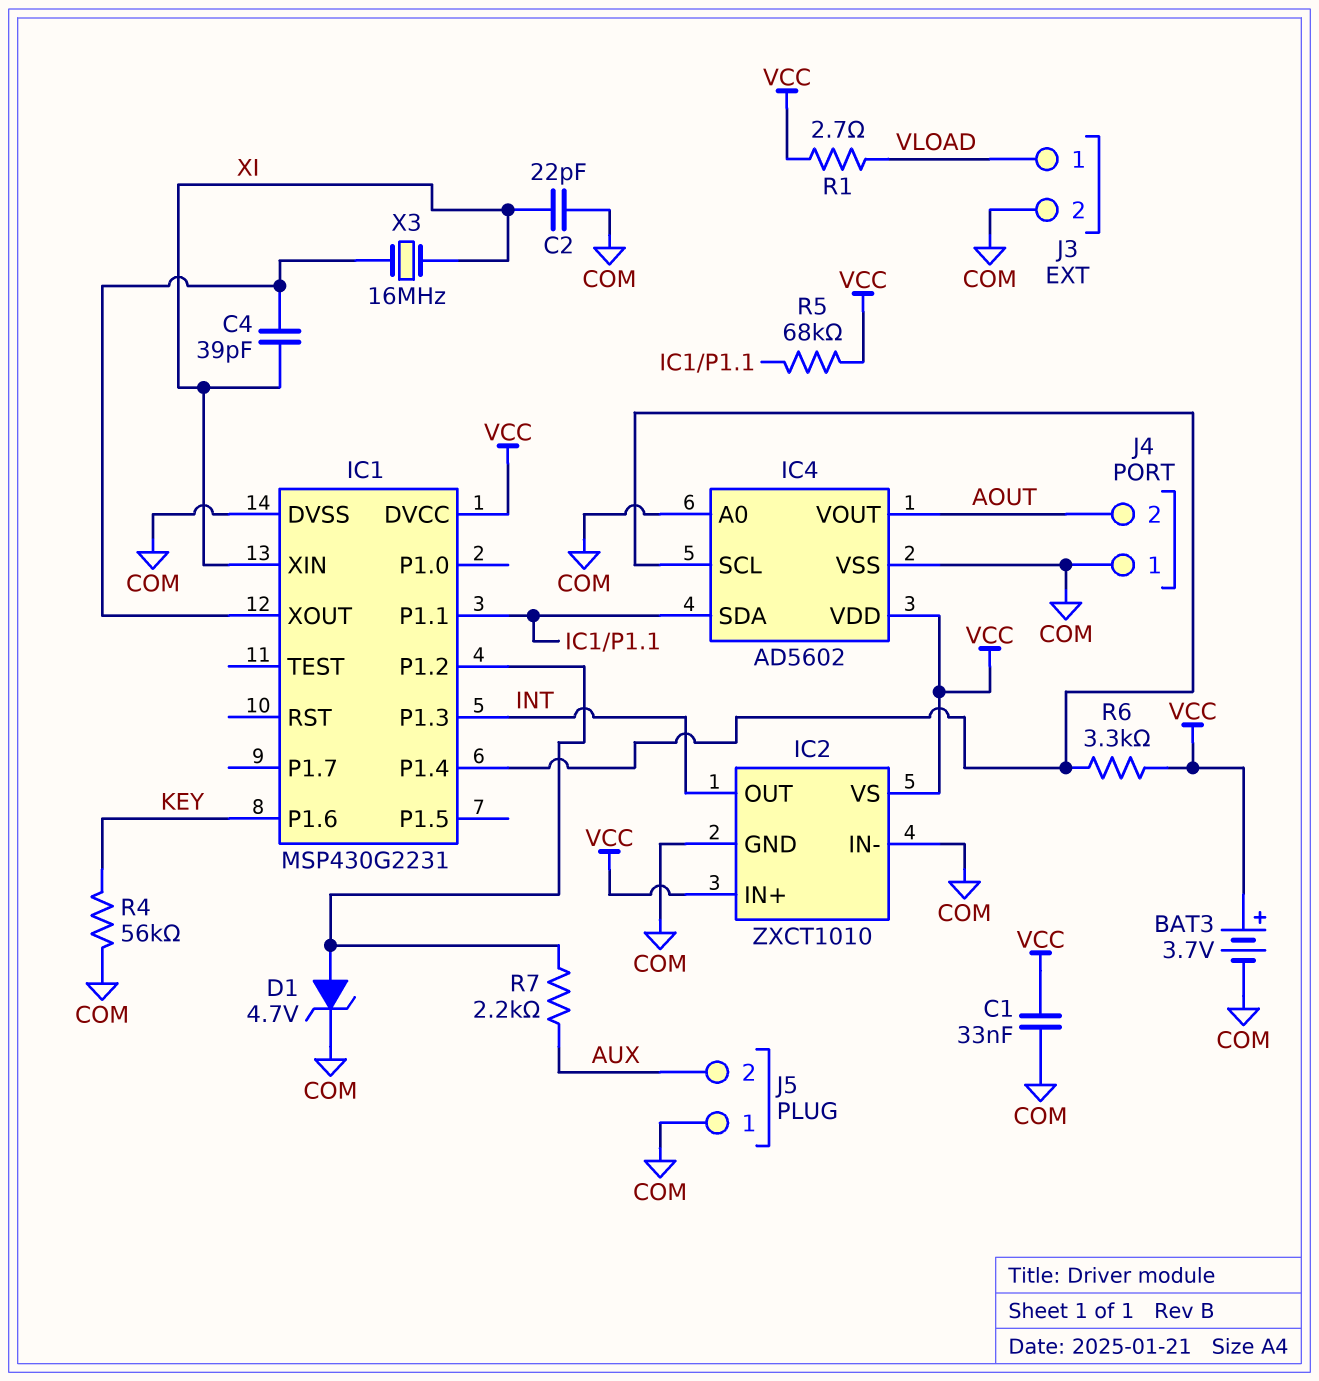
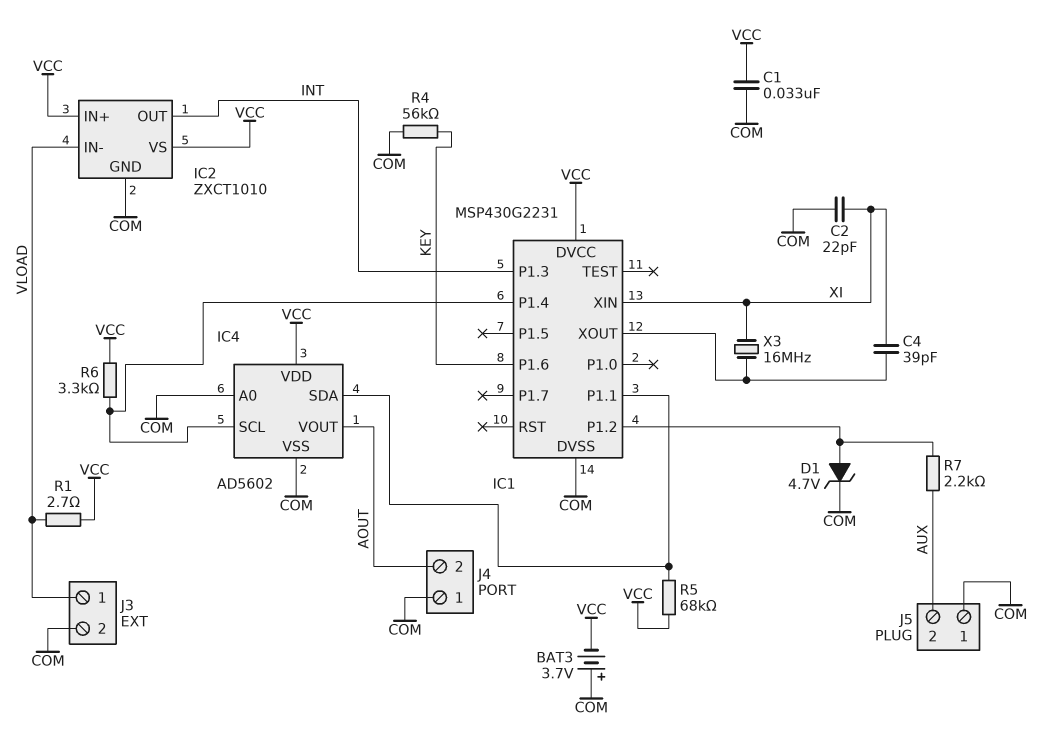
BAT3: 3.7V (plus VCC, minus COM) -> 3.7V (plus COM, minus VCC)
IC2 pin IN-: COM -> VLOAD

